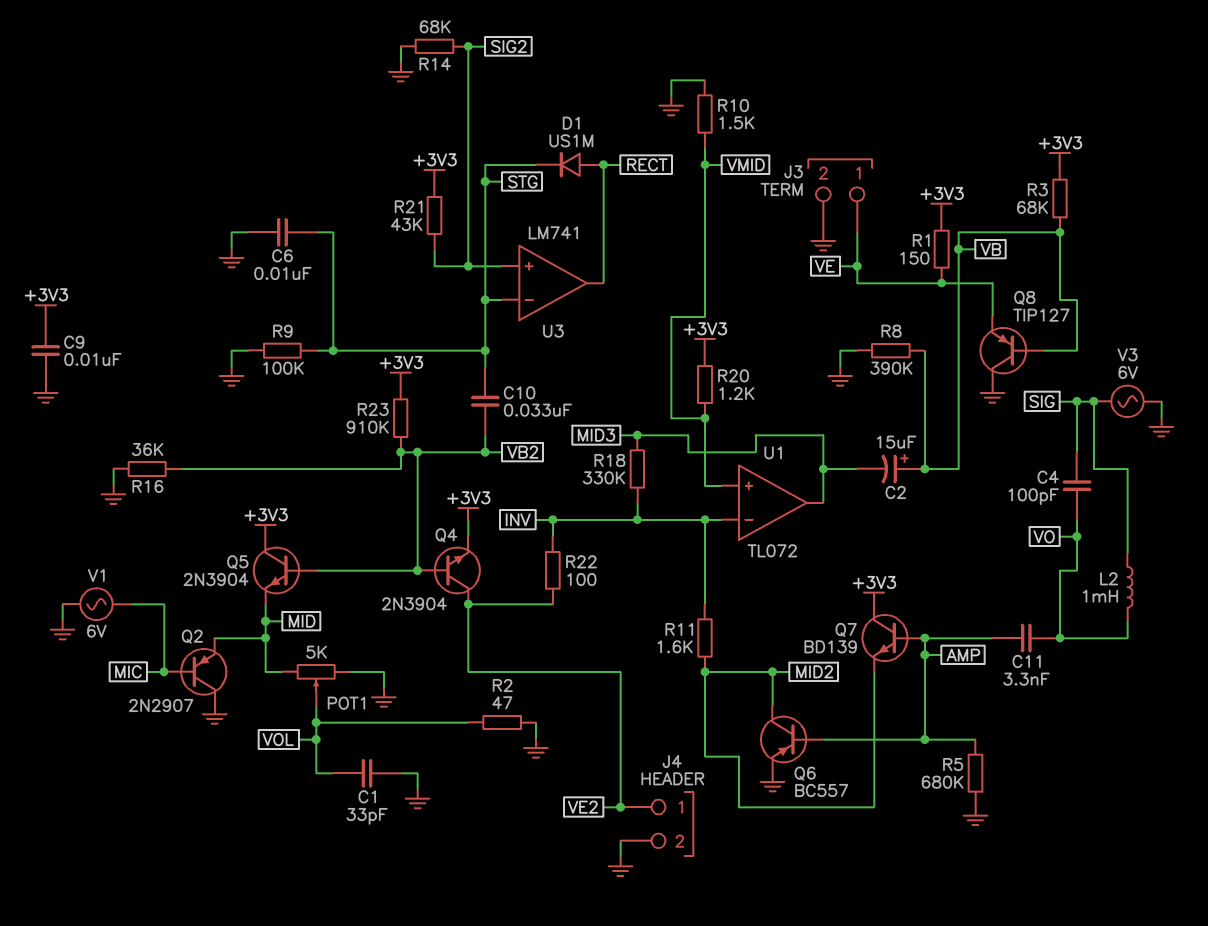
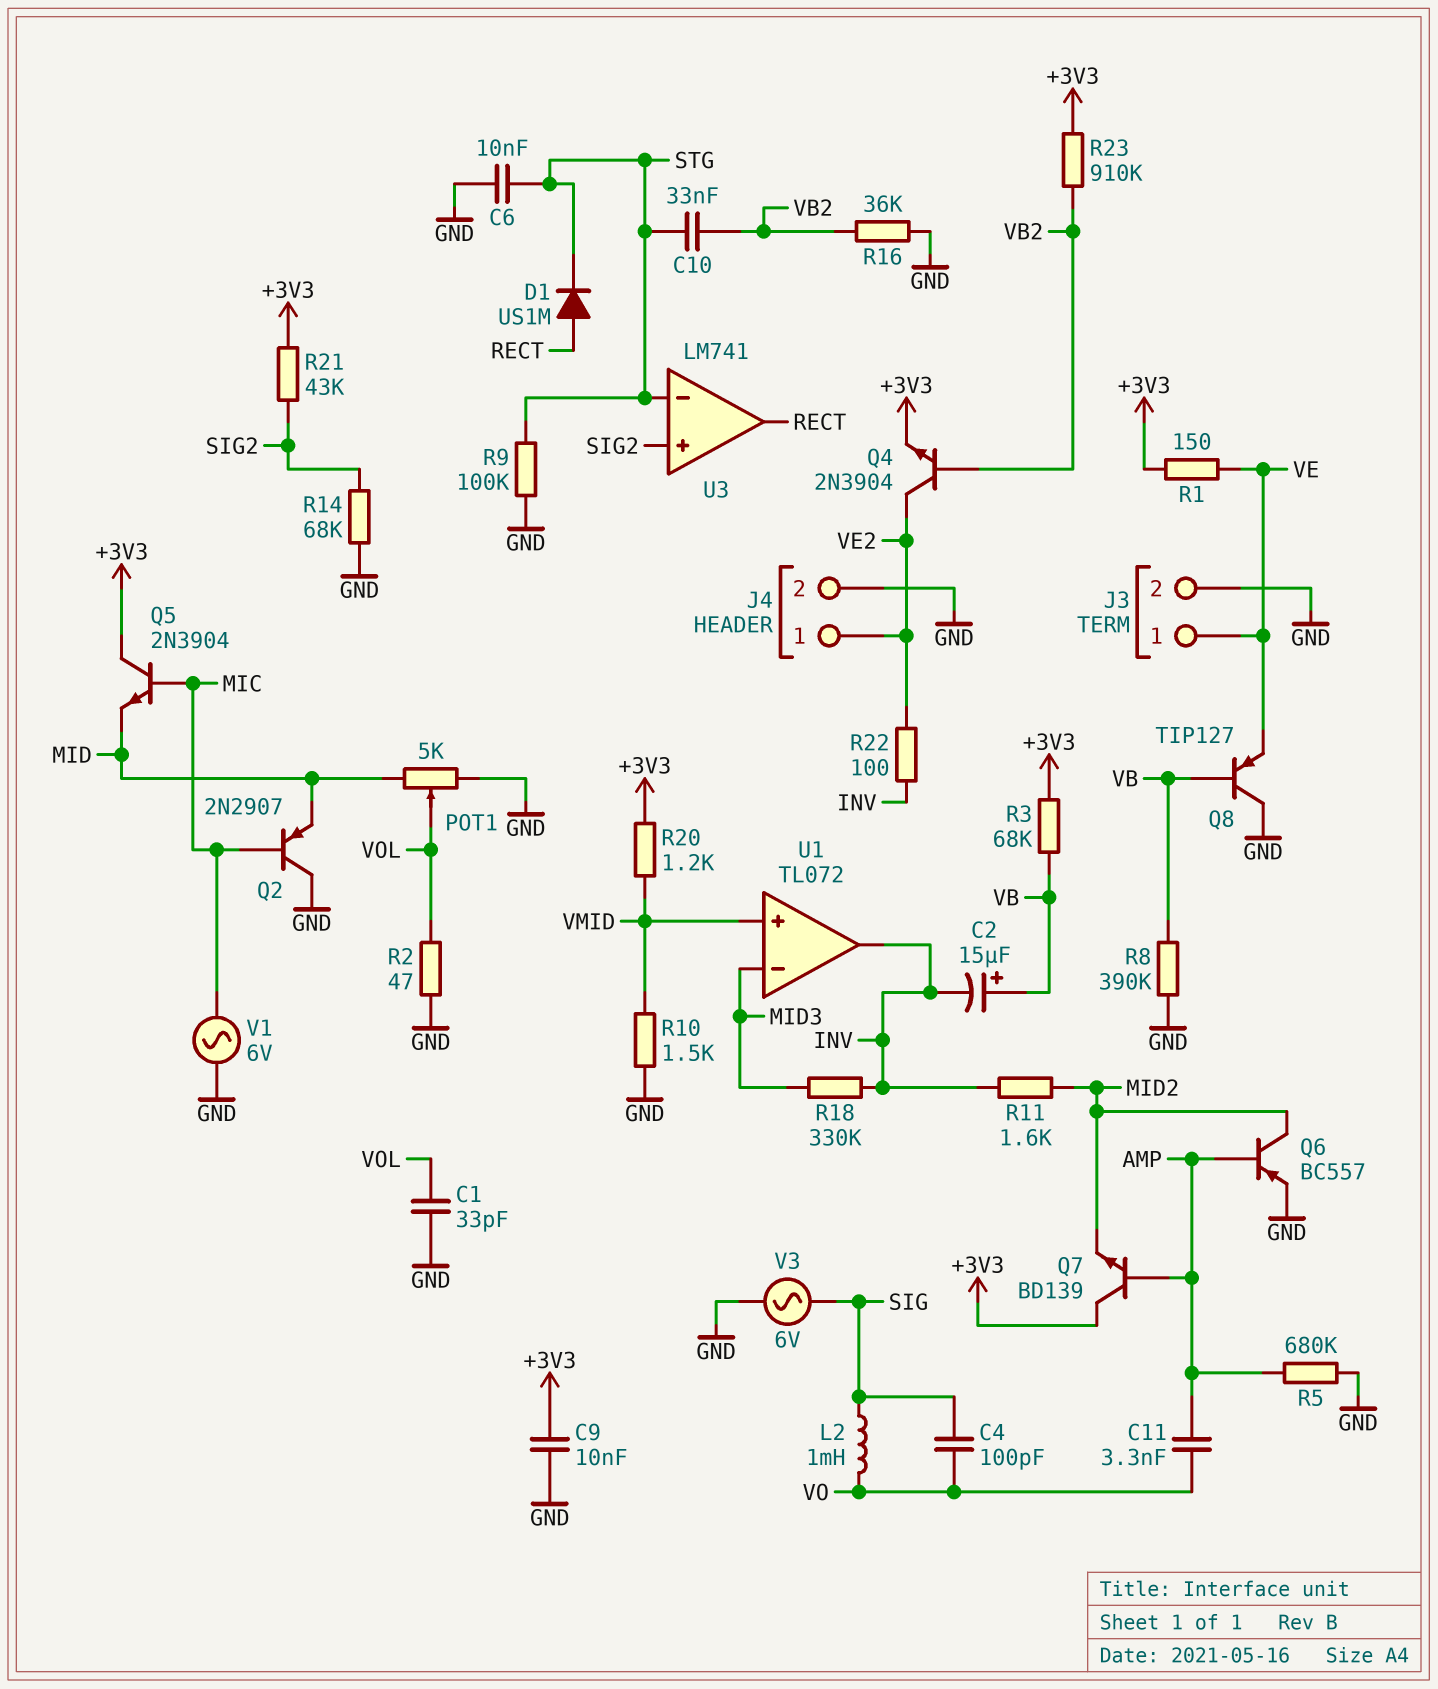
C2: 15uF (plus VB, minus MID3) -> 15uF (plus VB, minus INV)
Q5: NPN 2N3904 (B VB2, C +3V3, E MID) -> NPN 2N3904 (B MIC, C +3V3, E MID)
U1 pin in-: INV -> MID3
U1 pin out: MID3 -> INV

